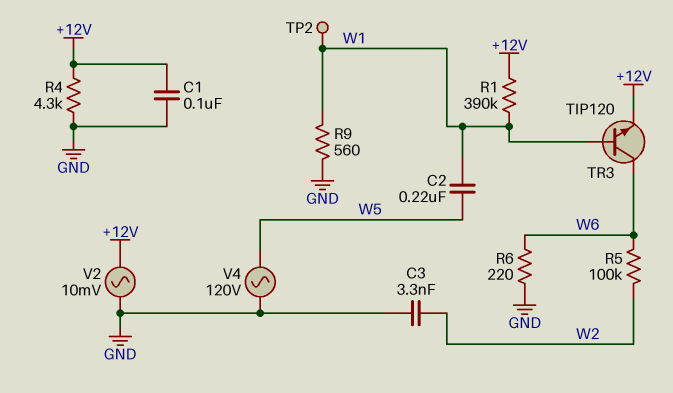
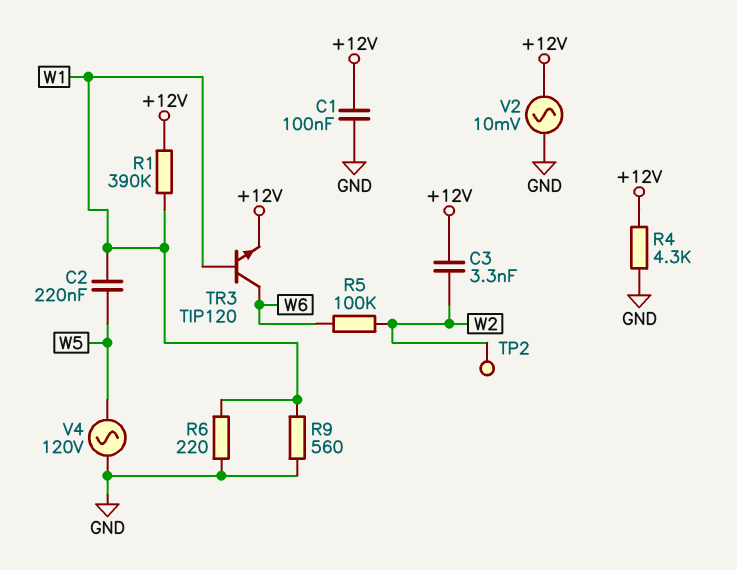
C3: 3.3nF (GND, W2) -> 3.3nF (+12V, W2)
R6: 220 (GND, W6) -> 220 (GND, W1)
TP2: test point (W1) -> test point (W2)

